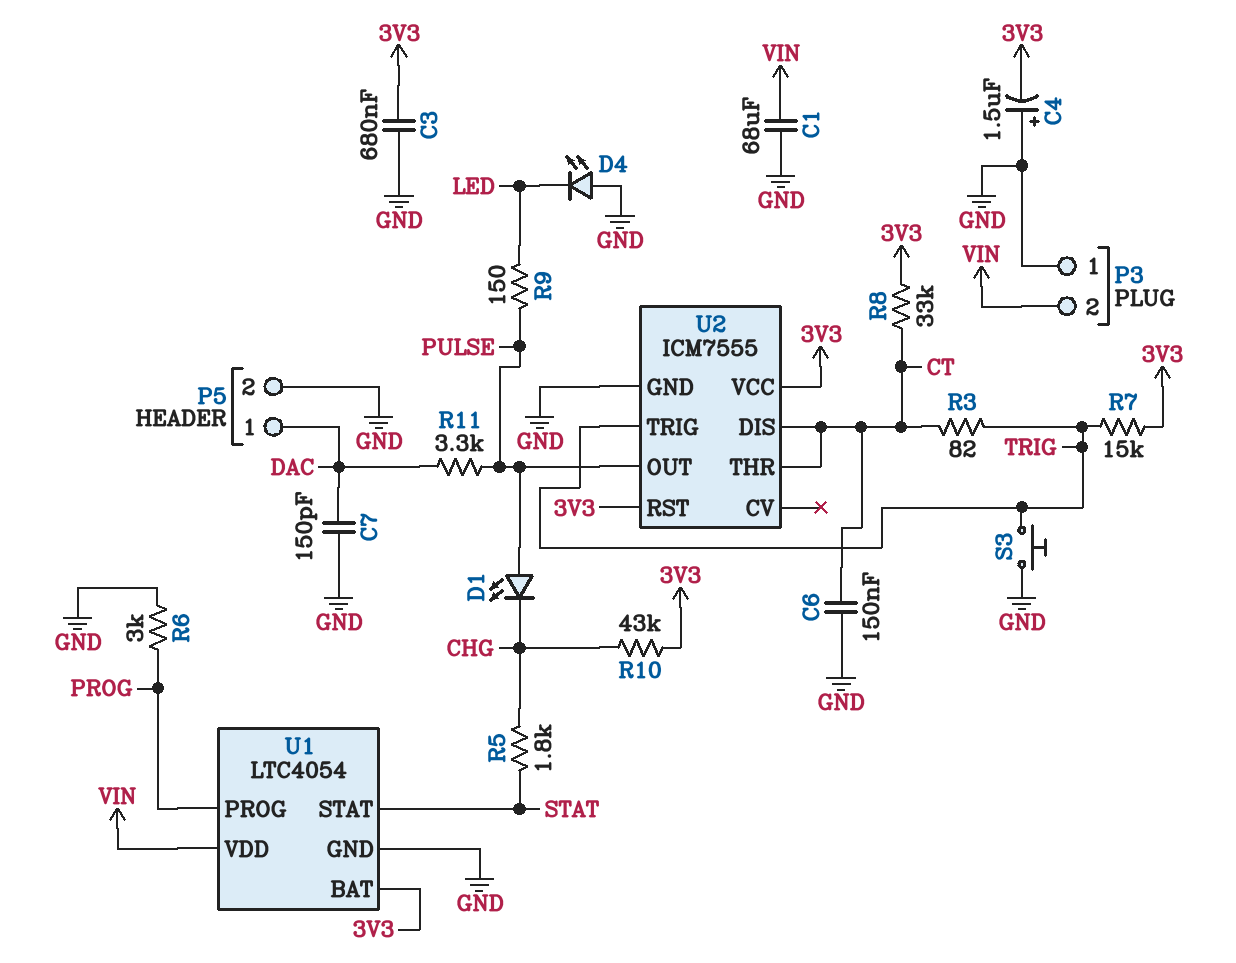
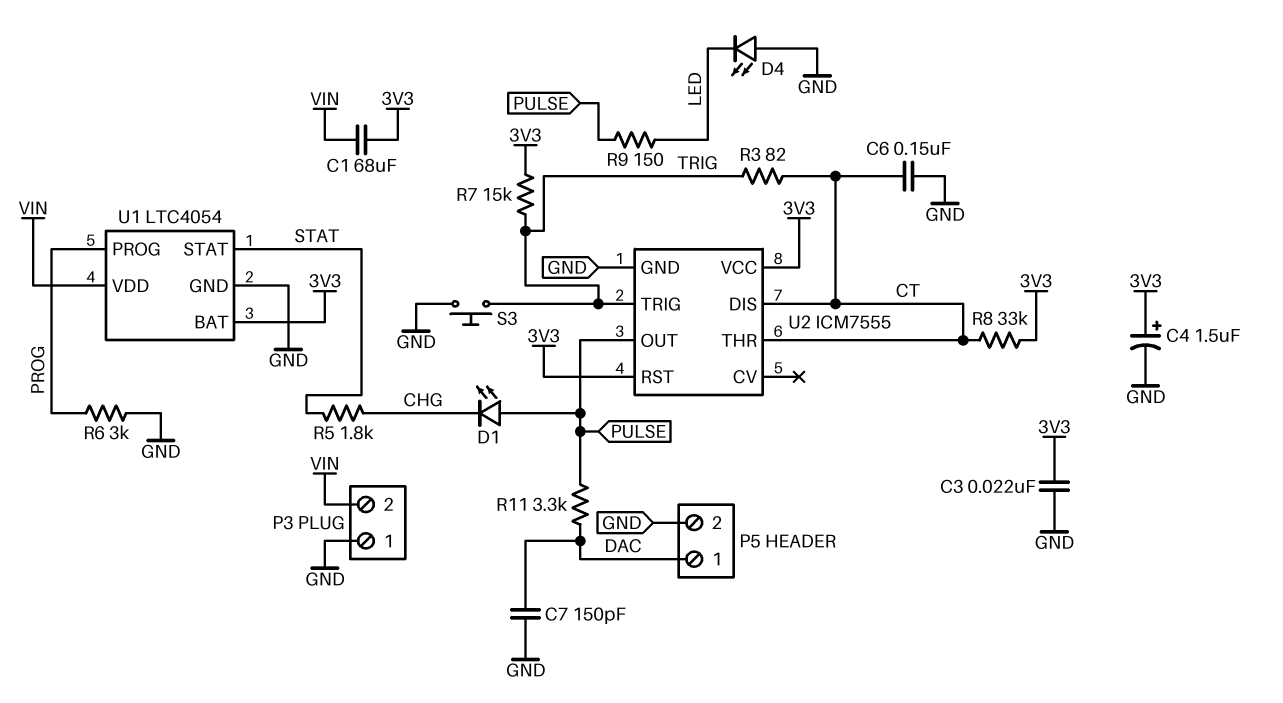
C1: 68uF (GND, VIN) -> 68uF (3V3, VIN)
C3: 680nF (3V3, GND) -> 22nF (3V3, GND)
C4: 1.5uF (plus GND, minus 3V3) -> 1.5uF (plus 3V3, minus GND)
R10: 43k (3V3, CHG) -> none

